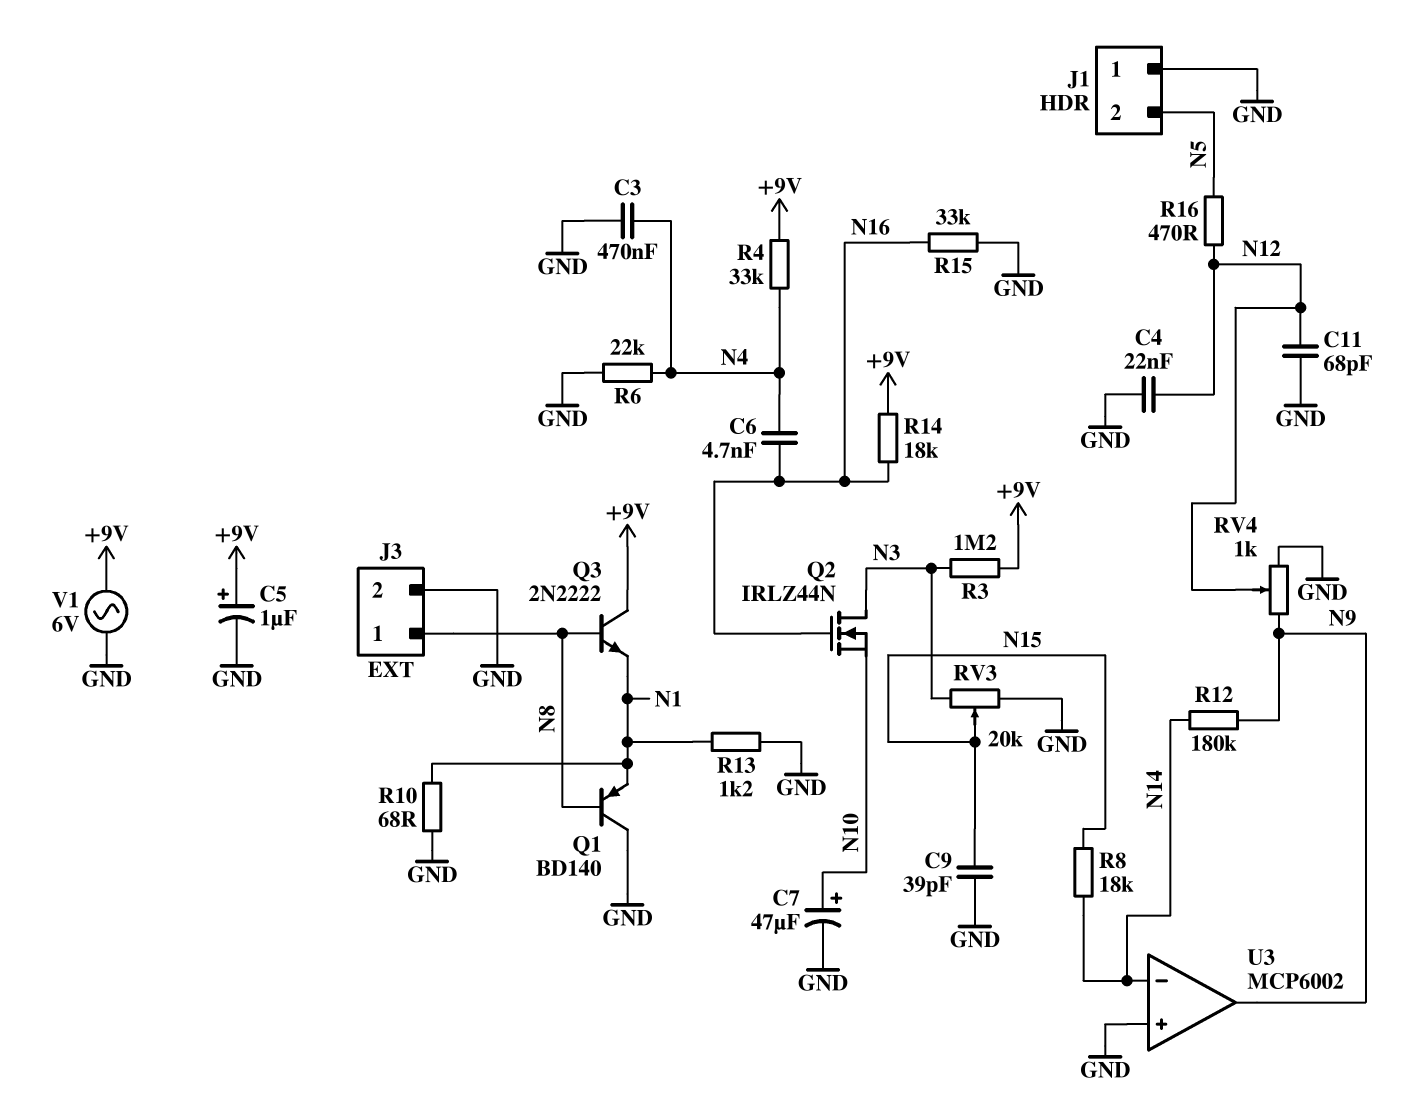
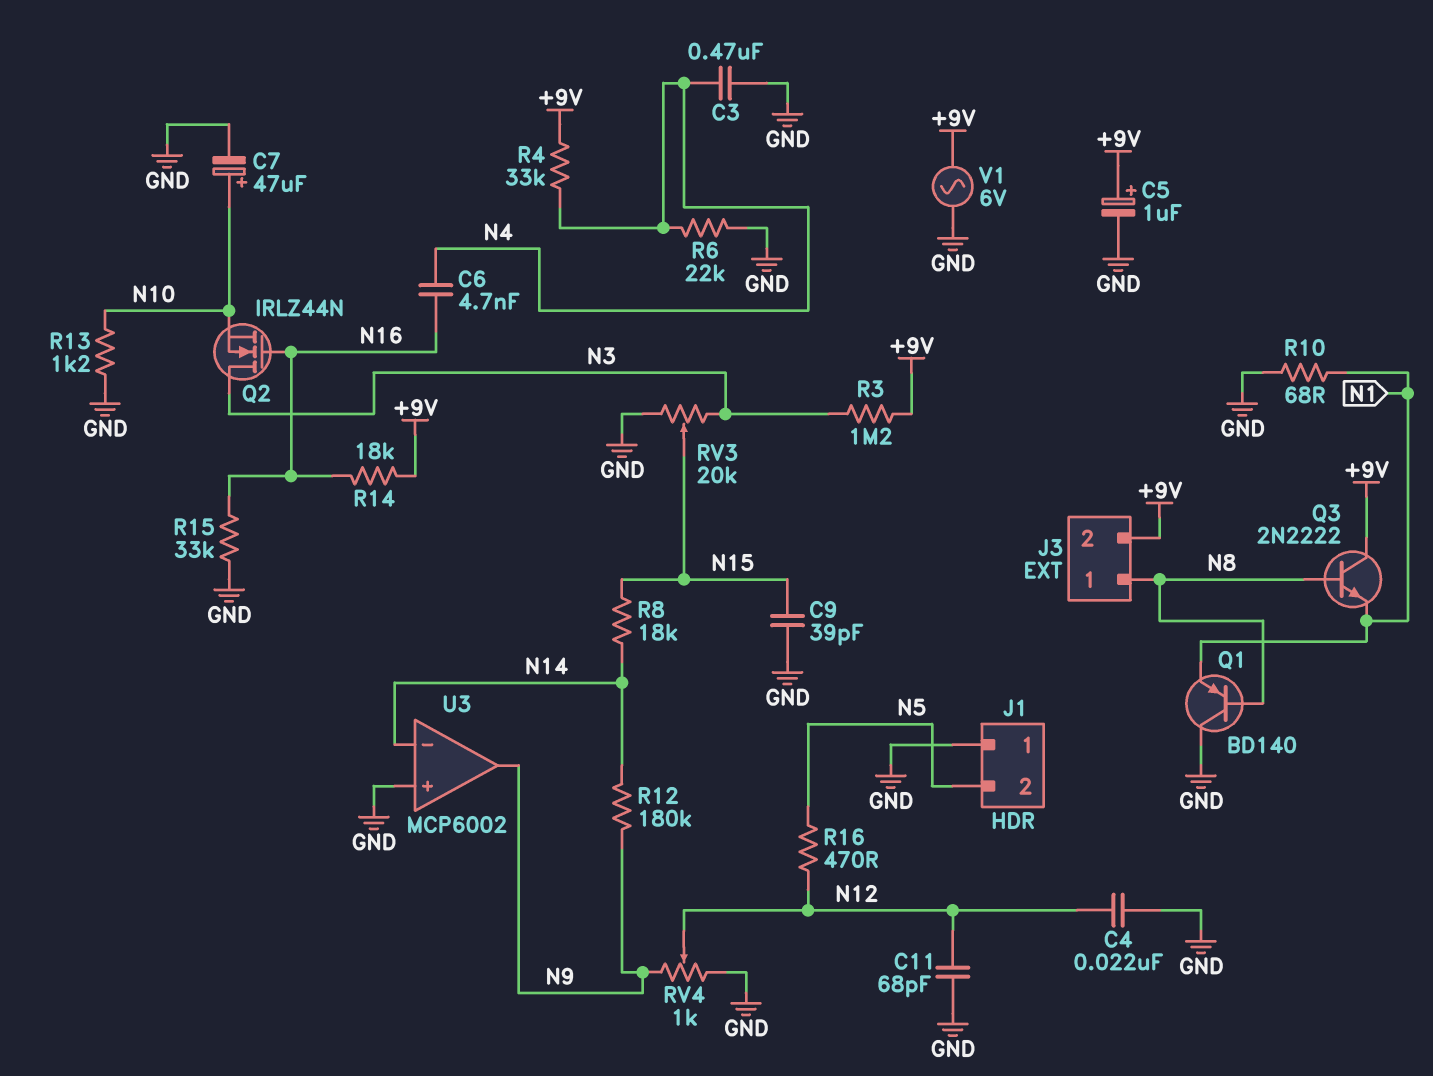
J3 pin 2: GND -> +9V
R13: 1.2k (GND, N1) -> 1.2k (GND, N10)

